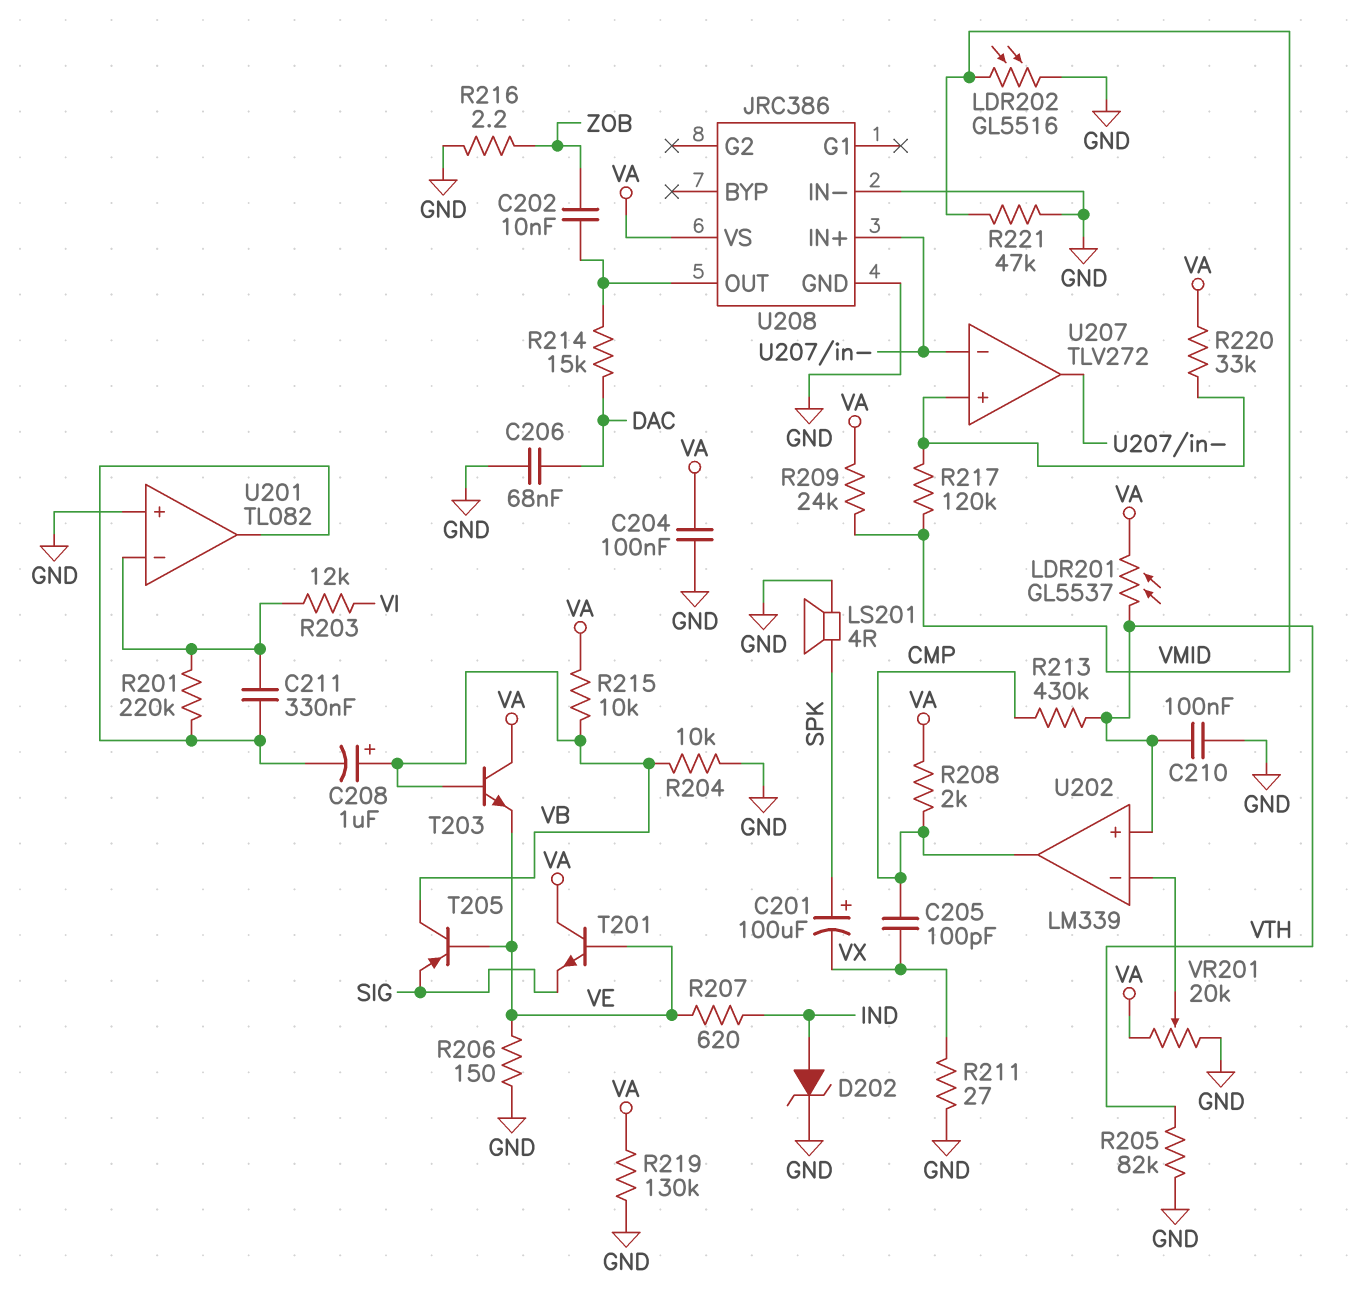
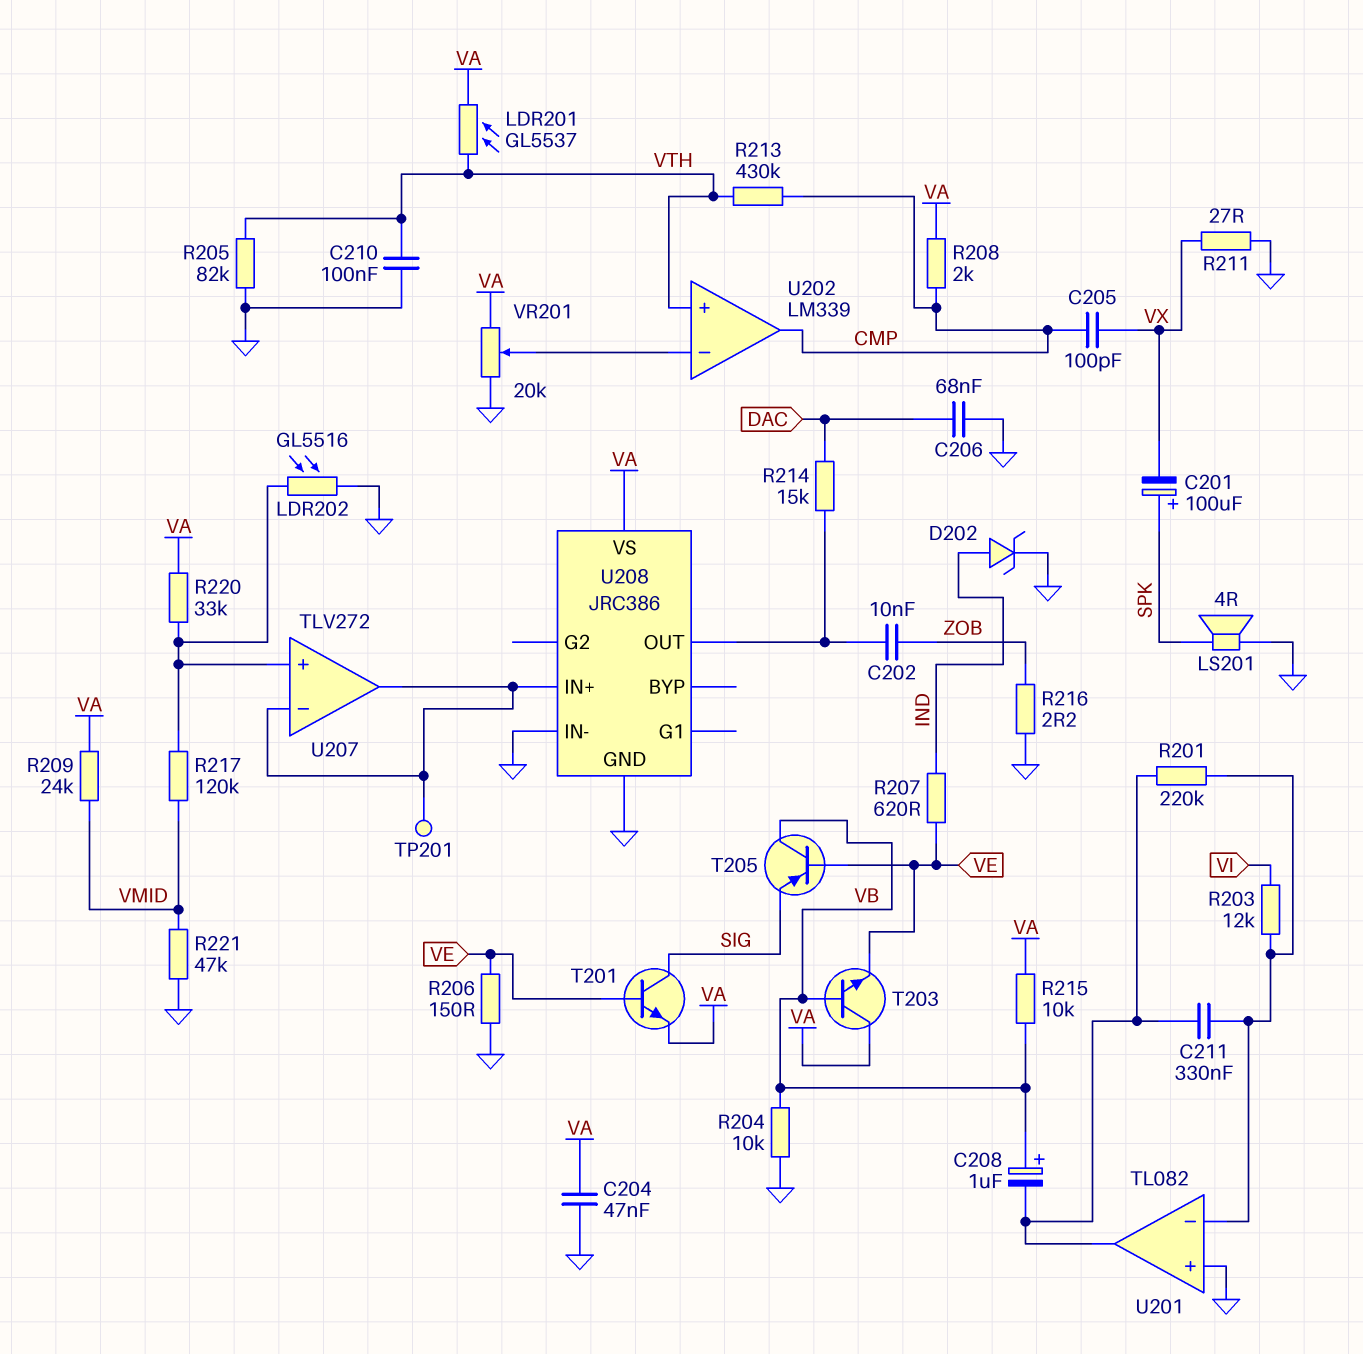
C204: 100nF (GND, VA) -> 47nF (GND, VA)
LDR202: GL5516 (GND, VMID) -> GL5516 (GND, U207/in+)
R219: 130k (GND, VA) -> none
T201: NPN (B VE, C VA, E SIG) -> NPN (B VE, C SIG, E VA)
TP201: none -> test point (U207/in-)

